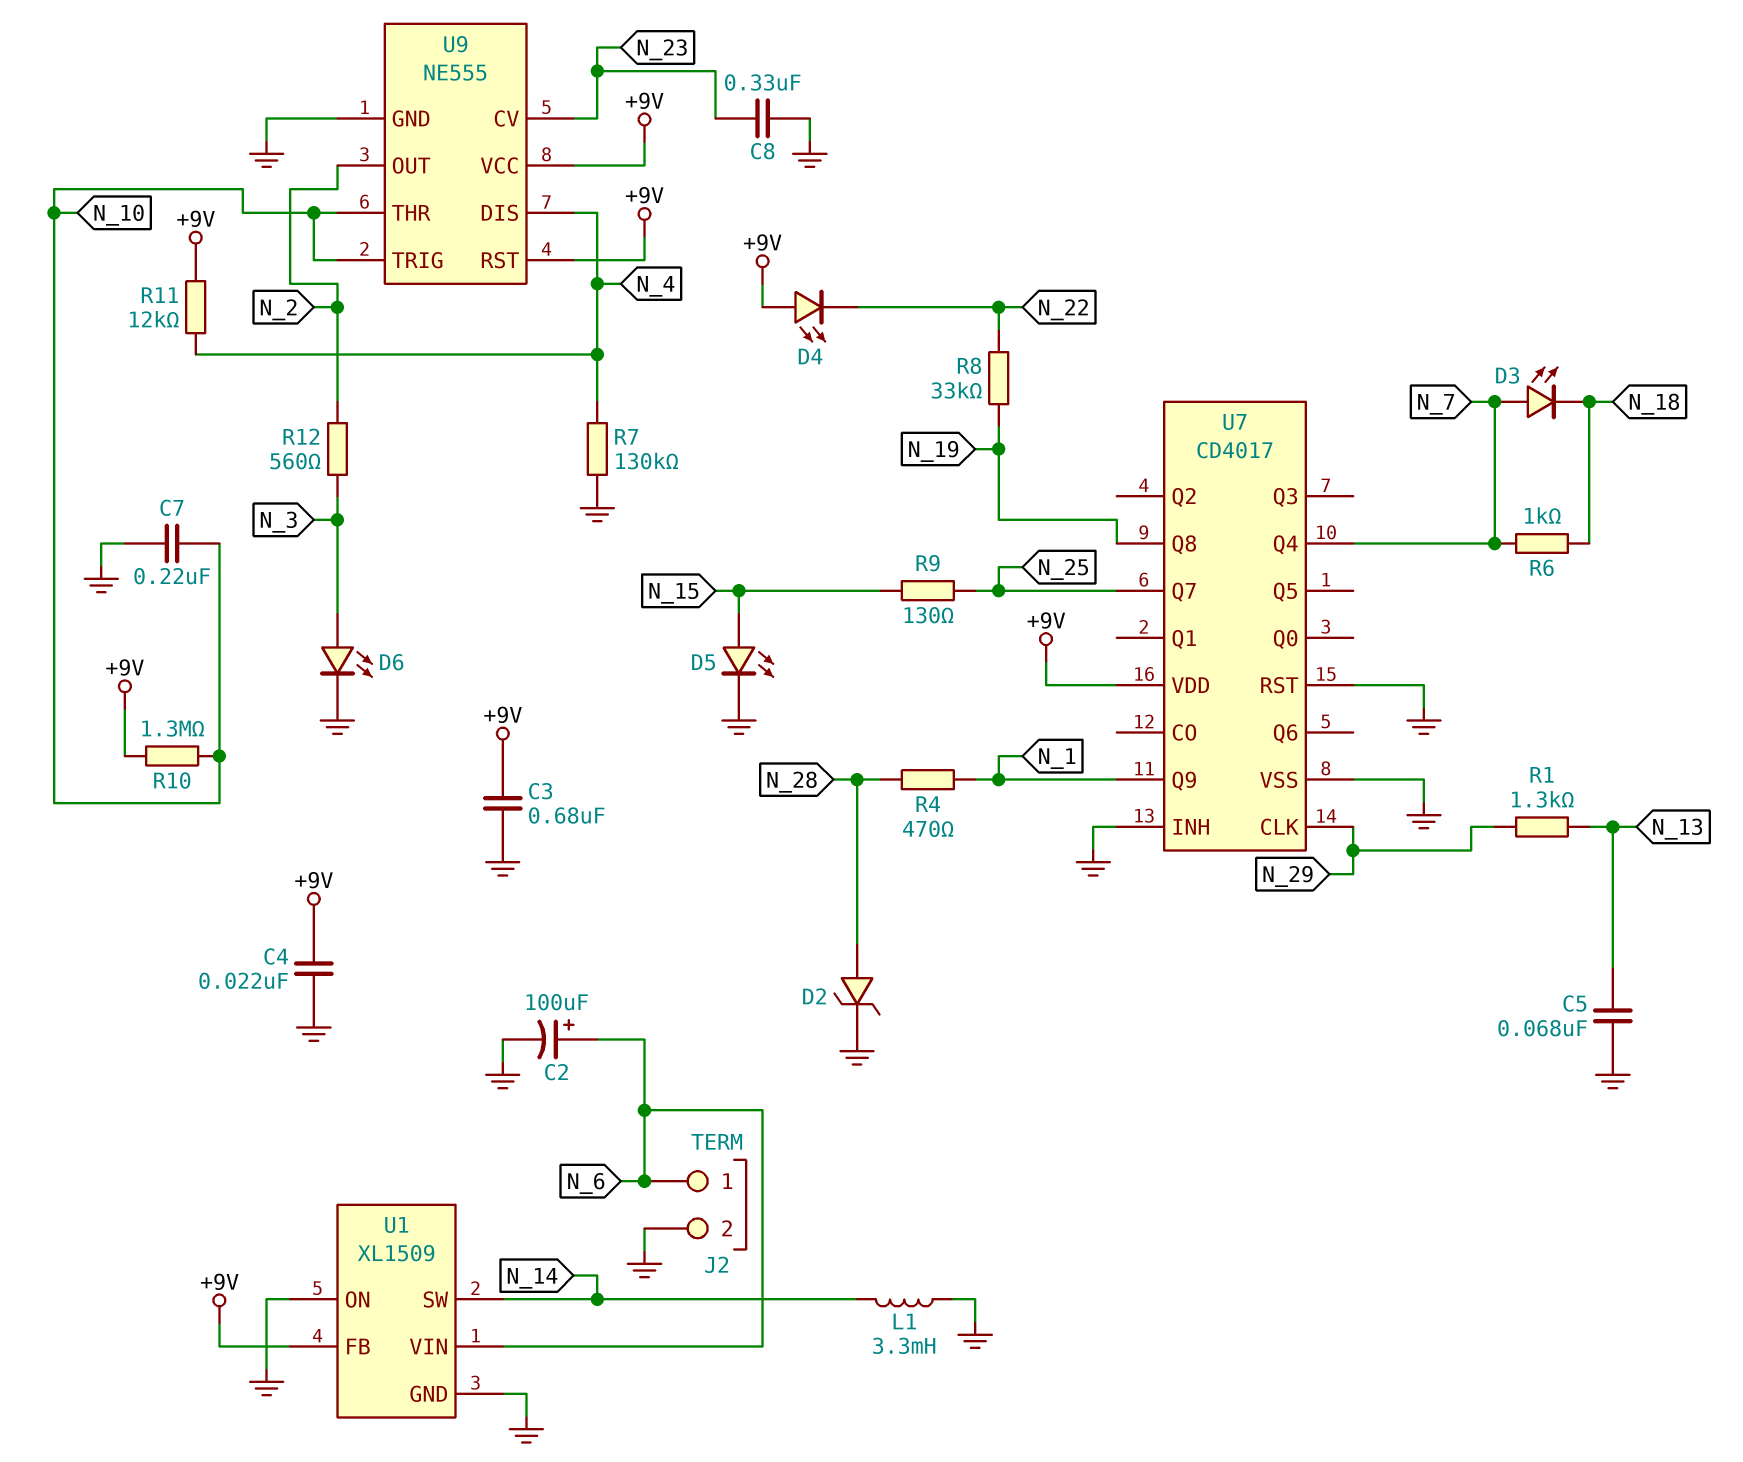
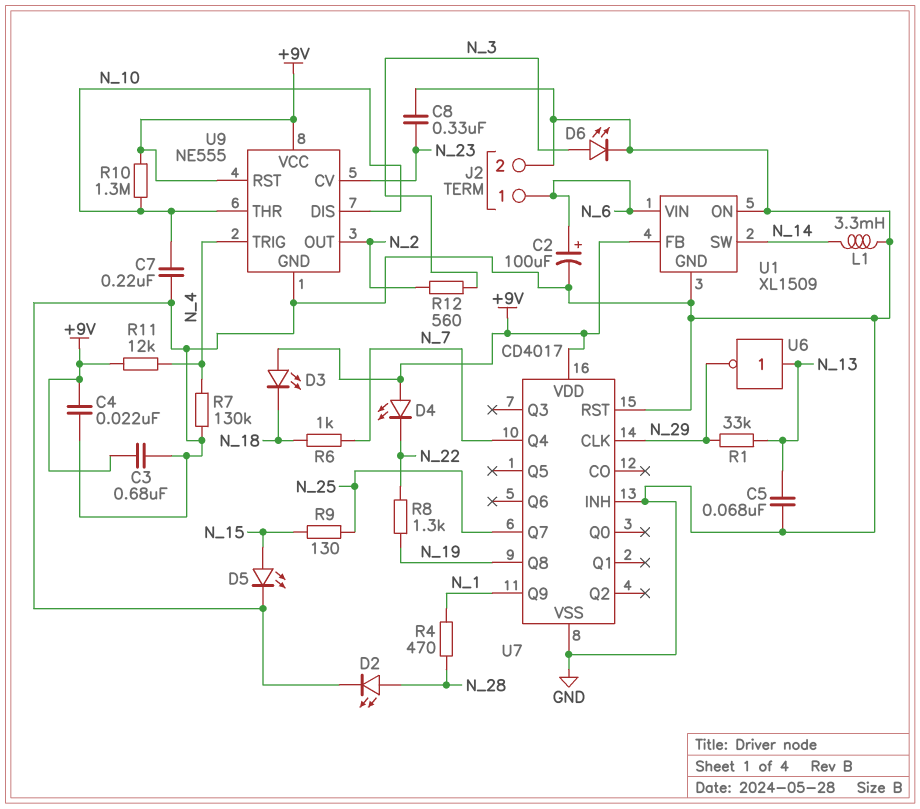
D2: zener (A N_28, K GND) -> LED (A N_28, K GND)
D3: LED (A N_7, K N_18) -> LED (A +9V, K N_18)
R1: 1.3k (N_13, N_29) -> 33k (N_13, N_29)
R8: 33k (N_19, N_22) -> 1.3k (N_19, N_22)
U6: none -> NOT (in N_13, out N_29)
U9 pin DIS: N_4 -> N_10
U9 pin TRIG: N_10 -> N_4

